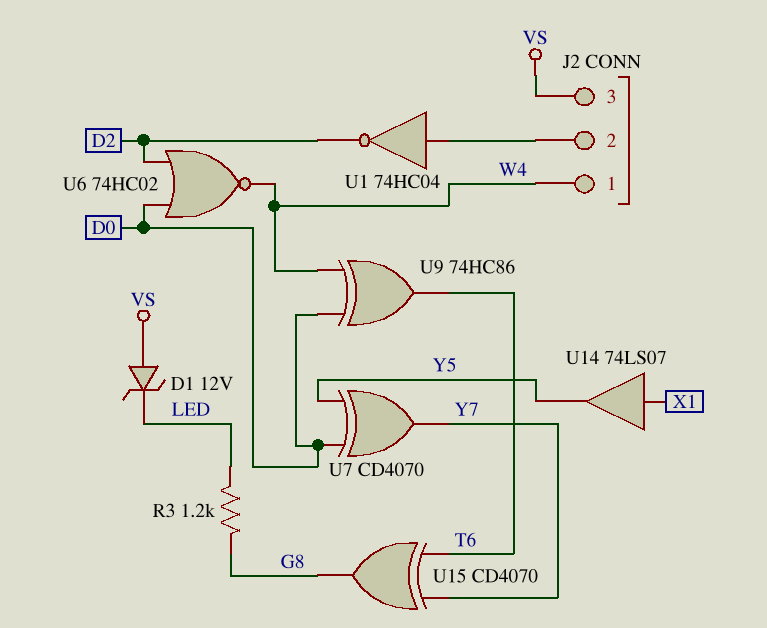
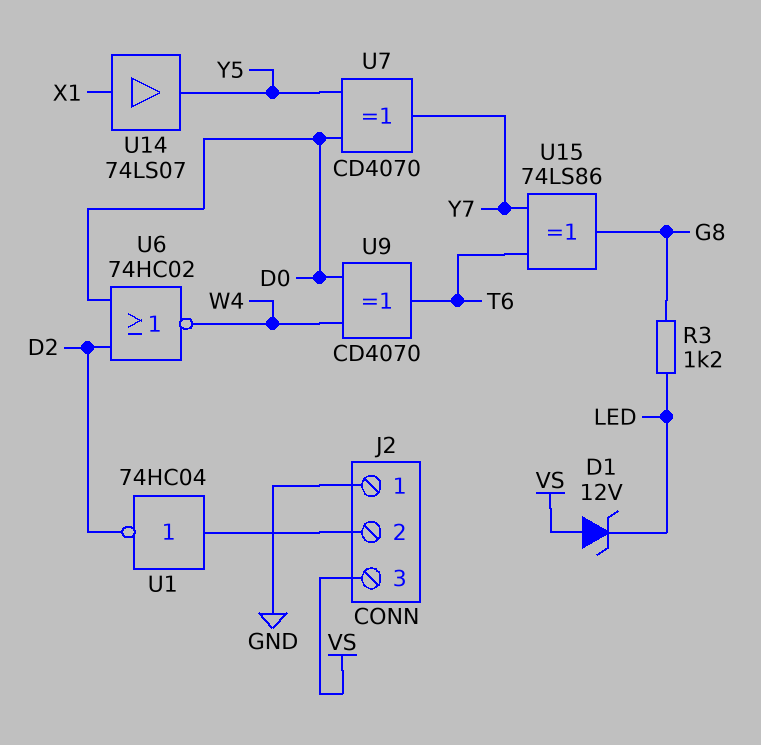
J2 pin 1: W4 -> GND
U9: XOR 74HC86 (in D0, in W4, out T6) -> XOR CD4070 (in D0, in W4, out T6)
U15: XOR CD4070 (in T6, in Y7, out G8) -> XOR 74LS86 (in T6, in Y7, out G8)

